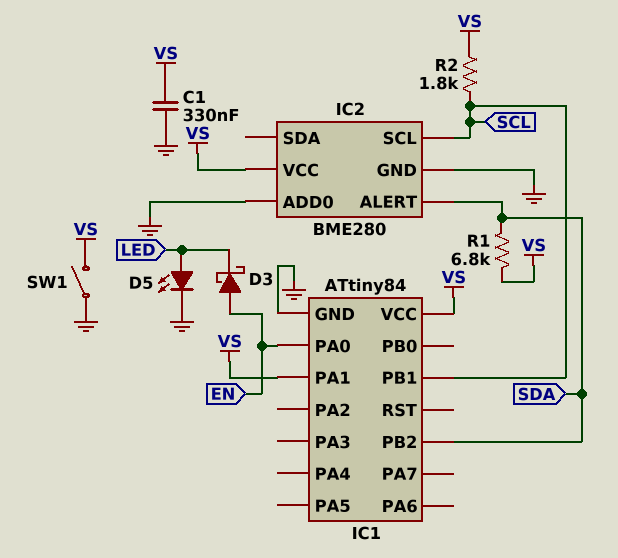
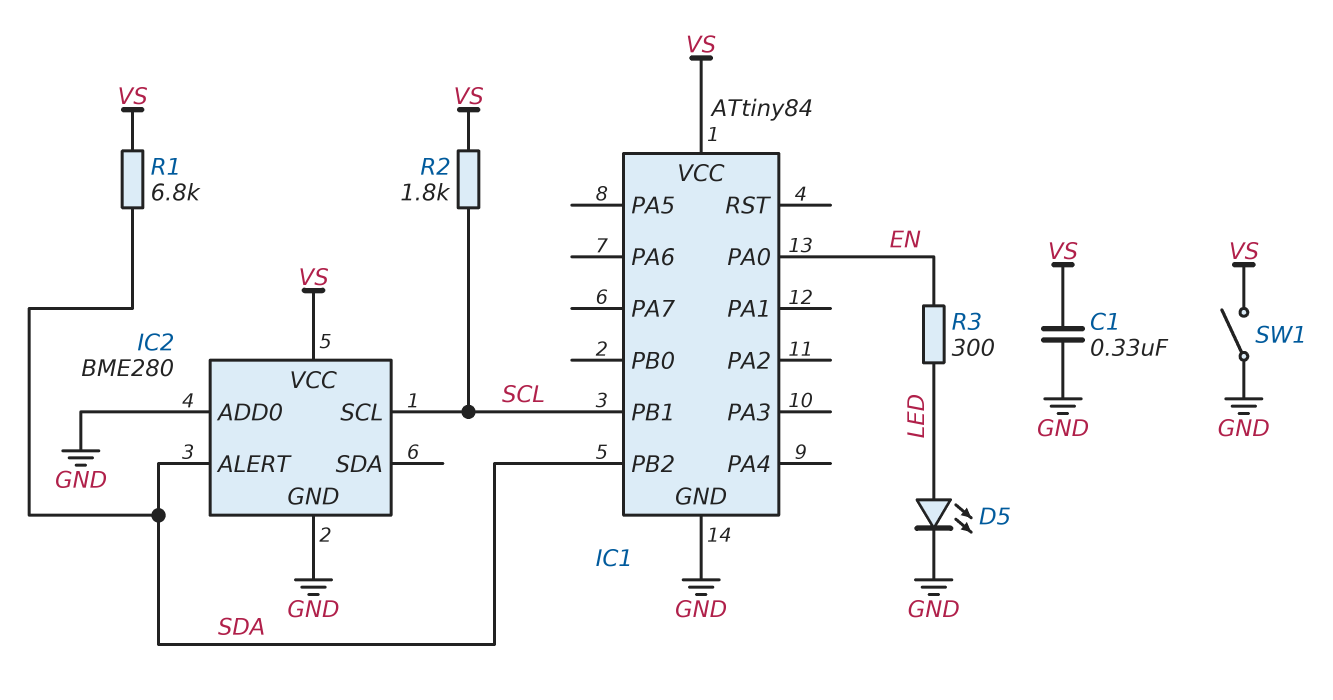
D3: schottky (A EN, K LED) -> none
IC1 pin PA1: VS -> none
R3: none -> 300 (EN, LED)

